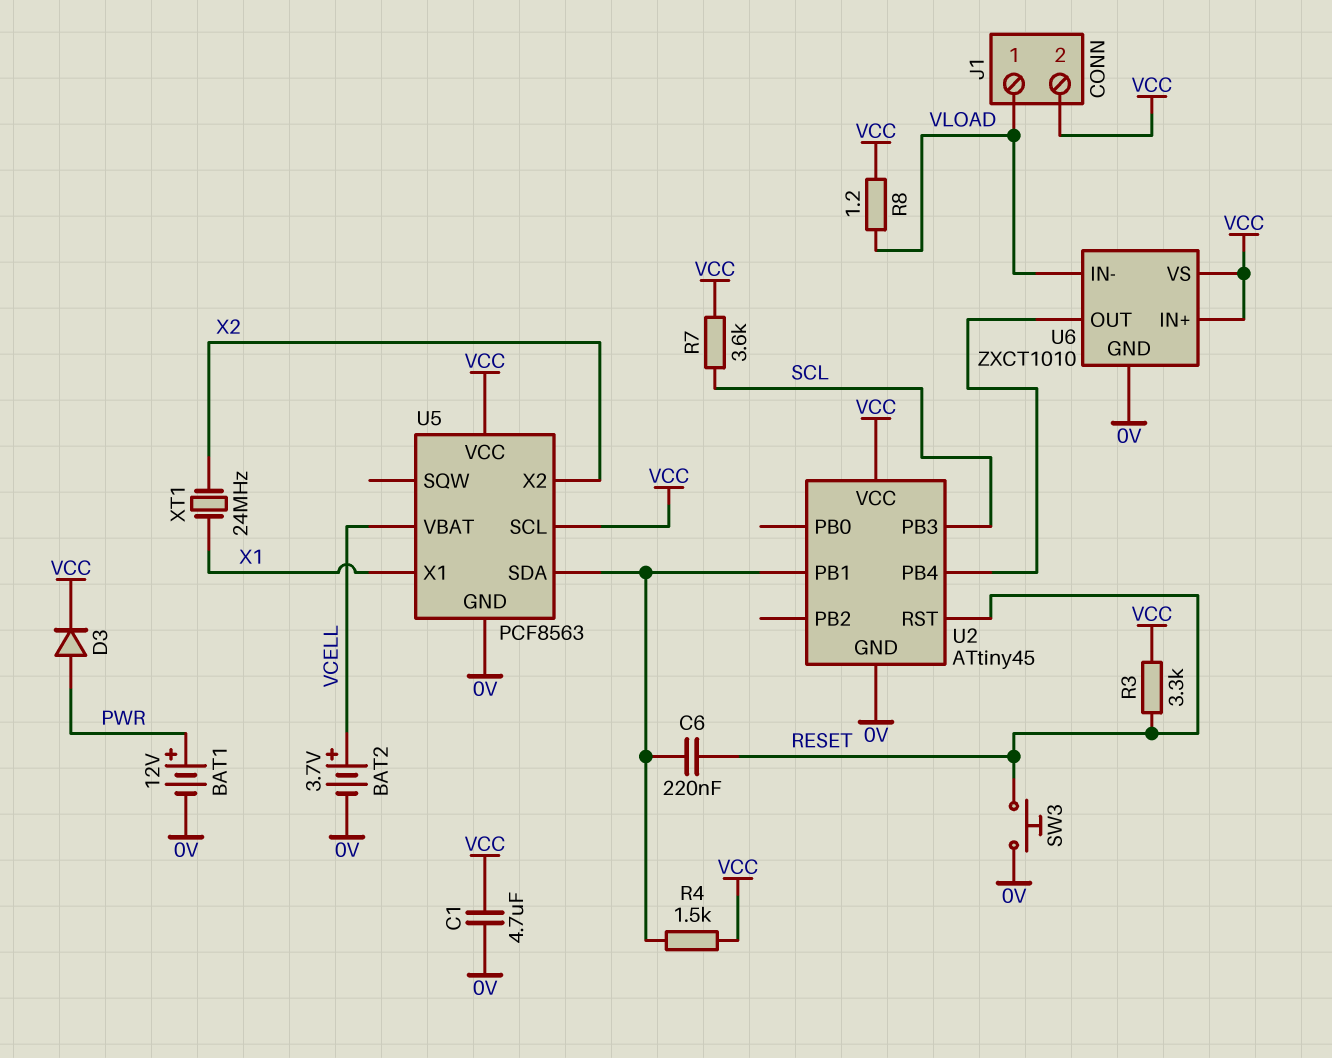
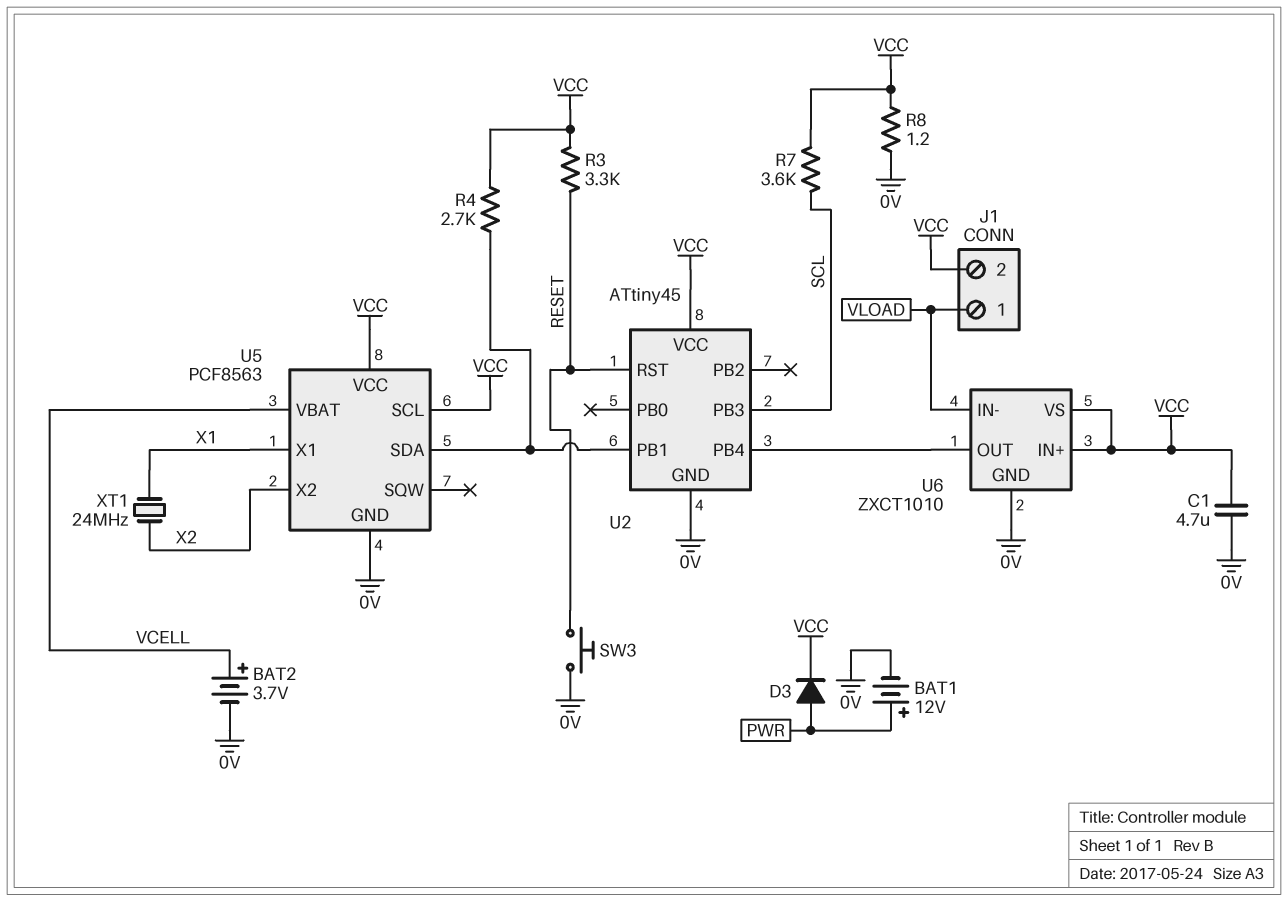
C6: 220nF (RESET, U2/PB1) -> none
R4: 1.5k (U2/PB1, VCC) -> 2.7k (U2/PB1, VCC)
R8: 1.2 (VCC, VLOAD) -> 1.2 (0V, VCC)

